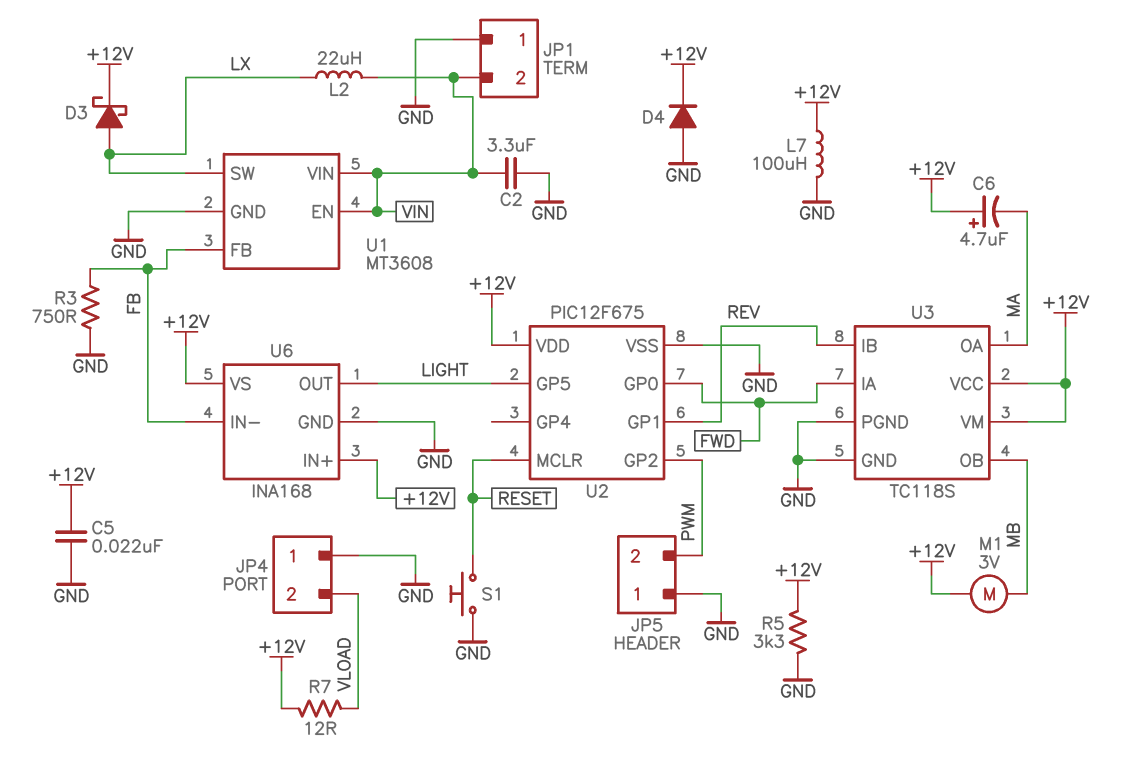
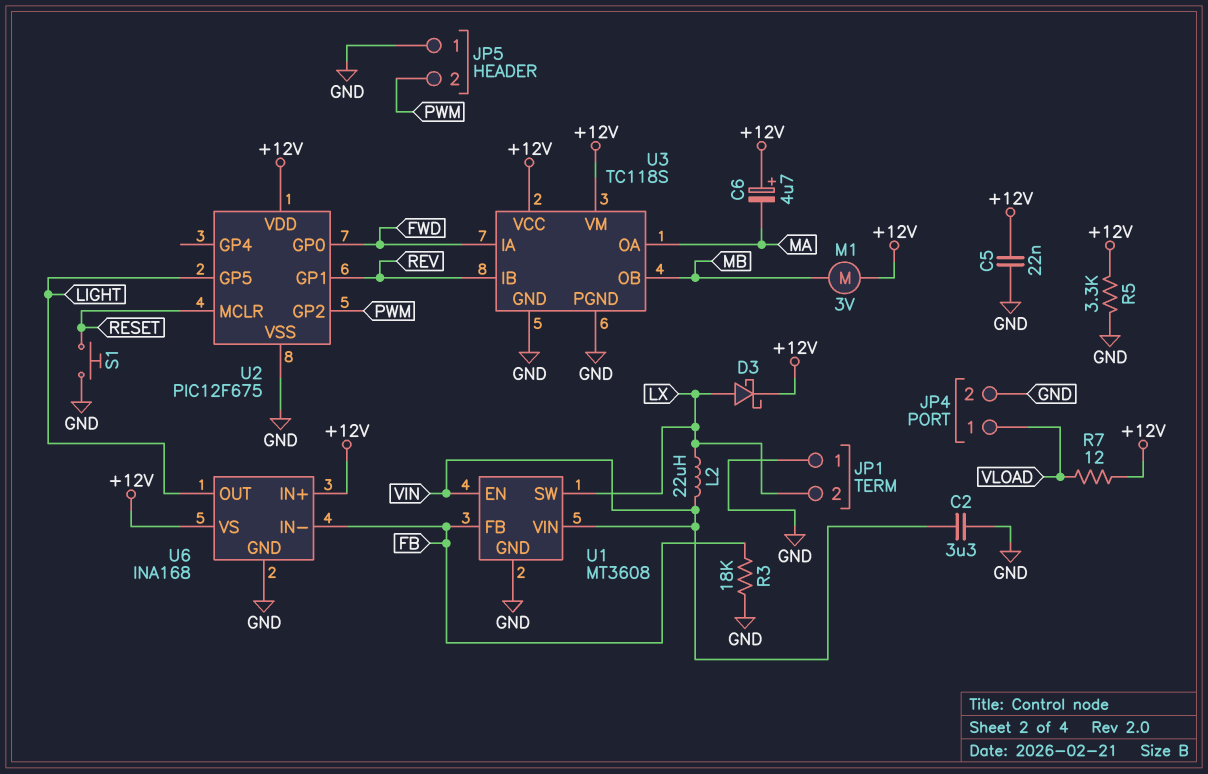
D4: diode (A GND, K +12V) -> none
JP1 pin 2: VIN -> LX
JP4 pin 1: GND -> VLOAD
JP4 pin 2: VLOAD -> GND
L7: 100uH (+12V, GND) -> none
R3: 750 (FB, GND) -> 18k (FB, GND)

